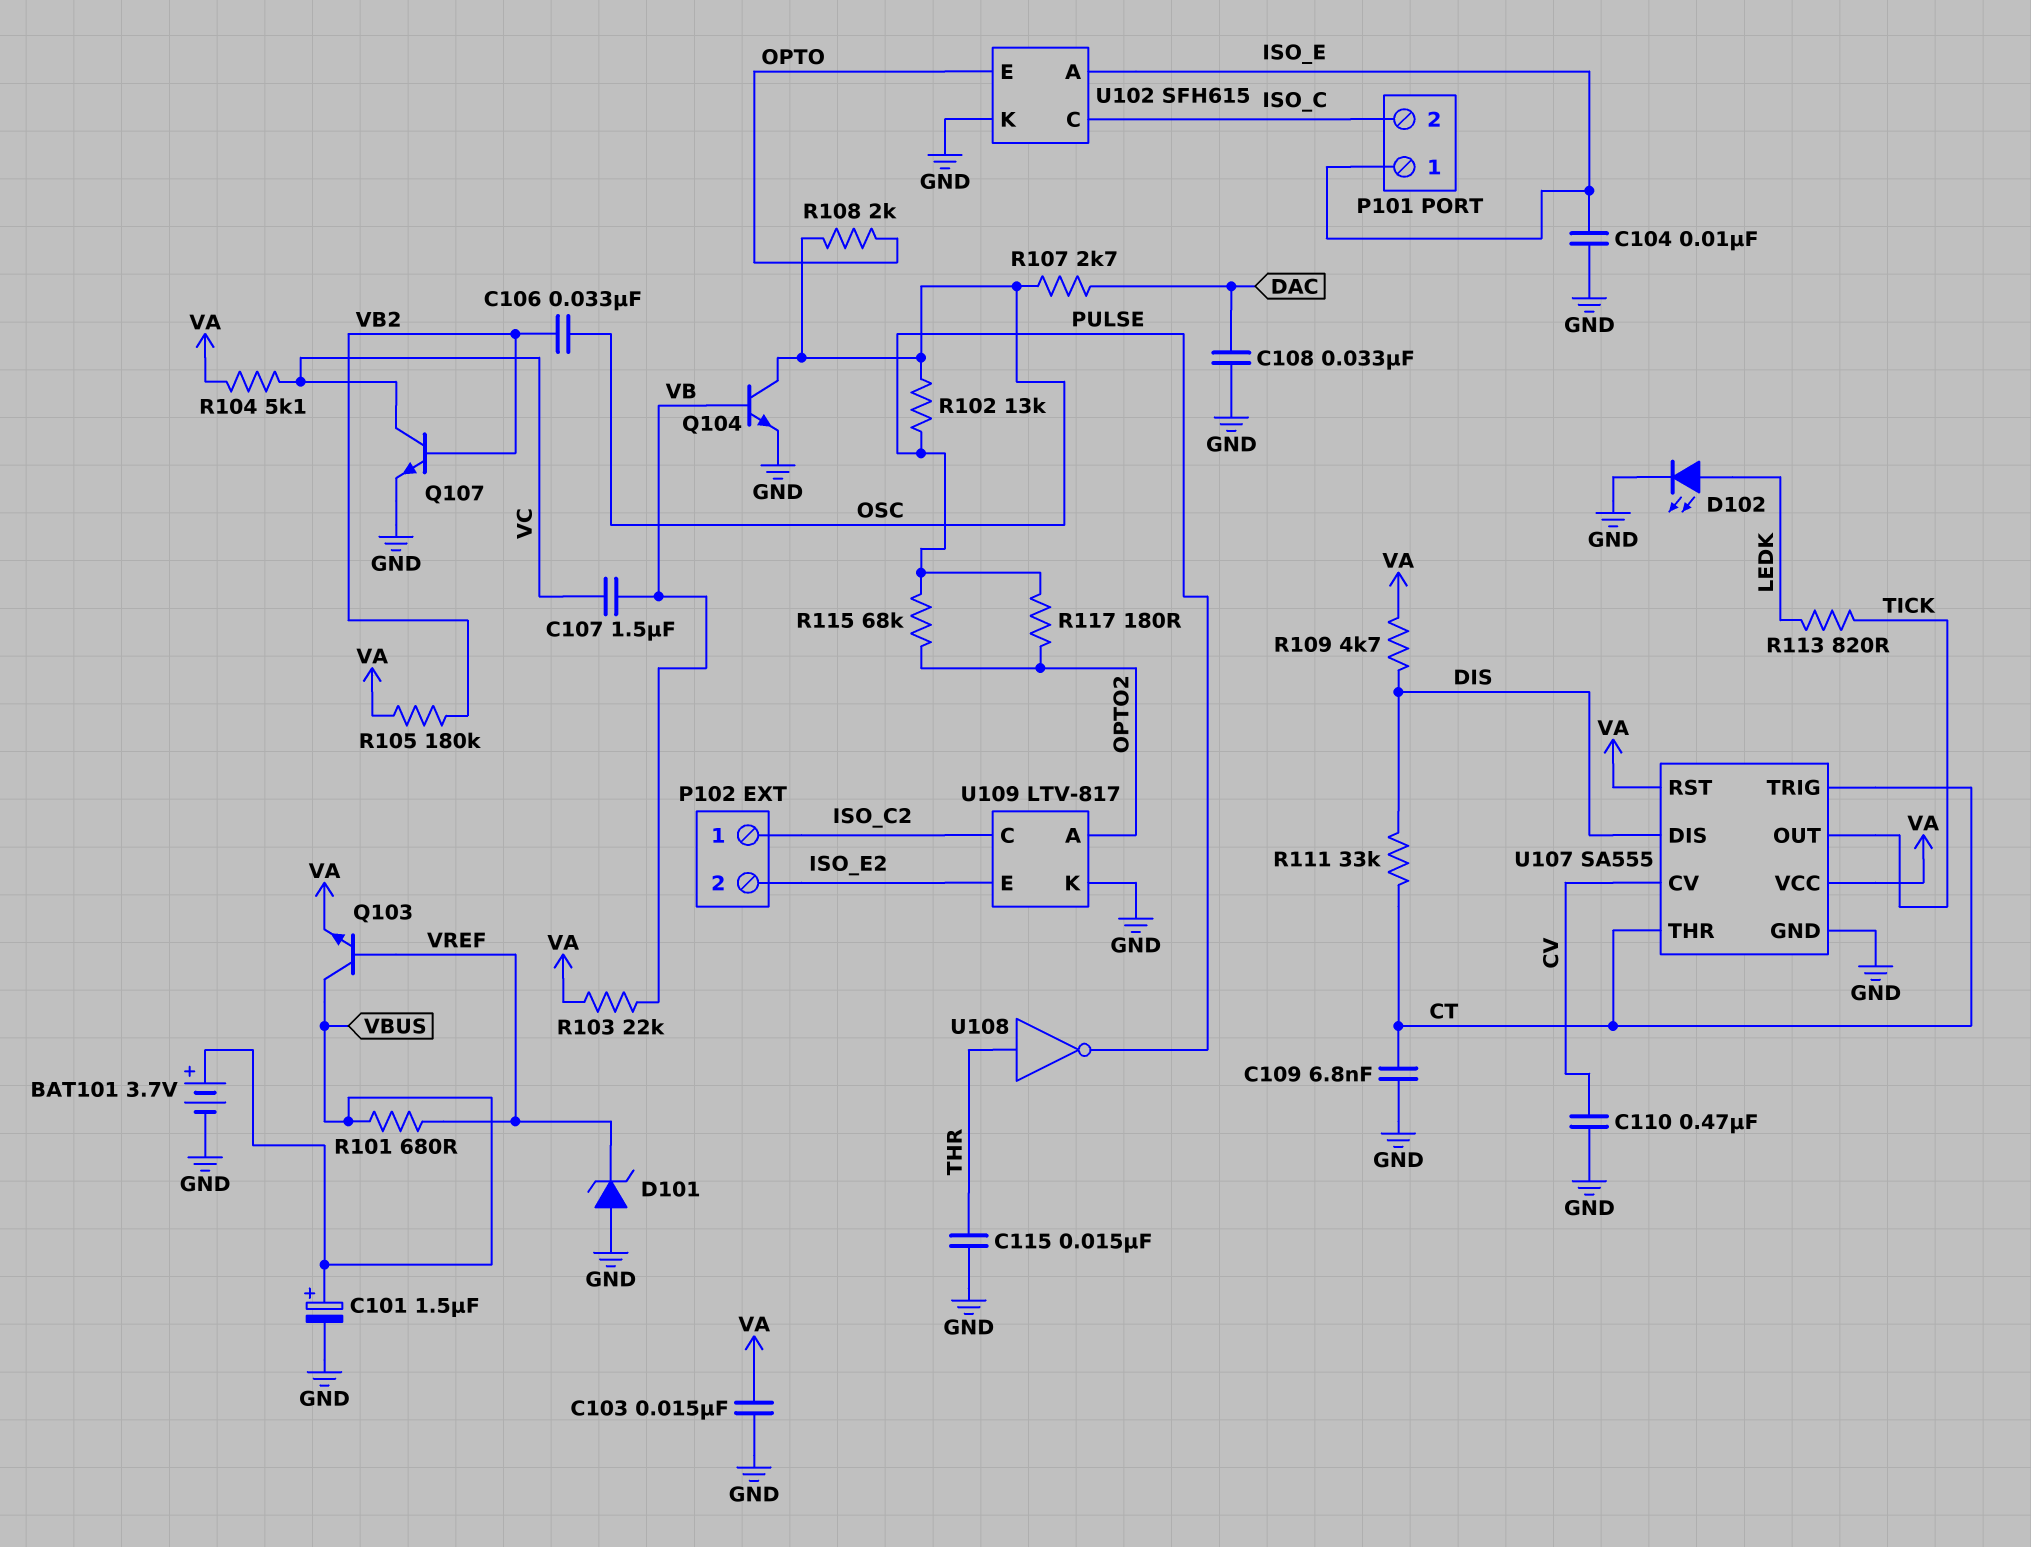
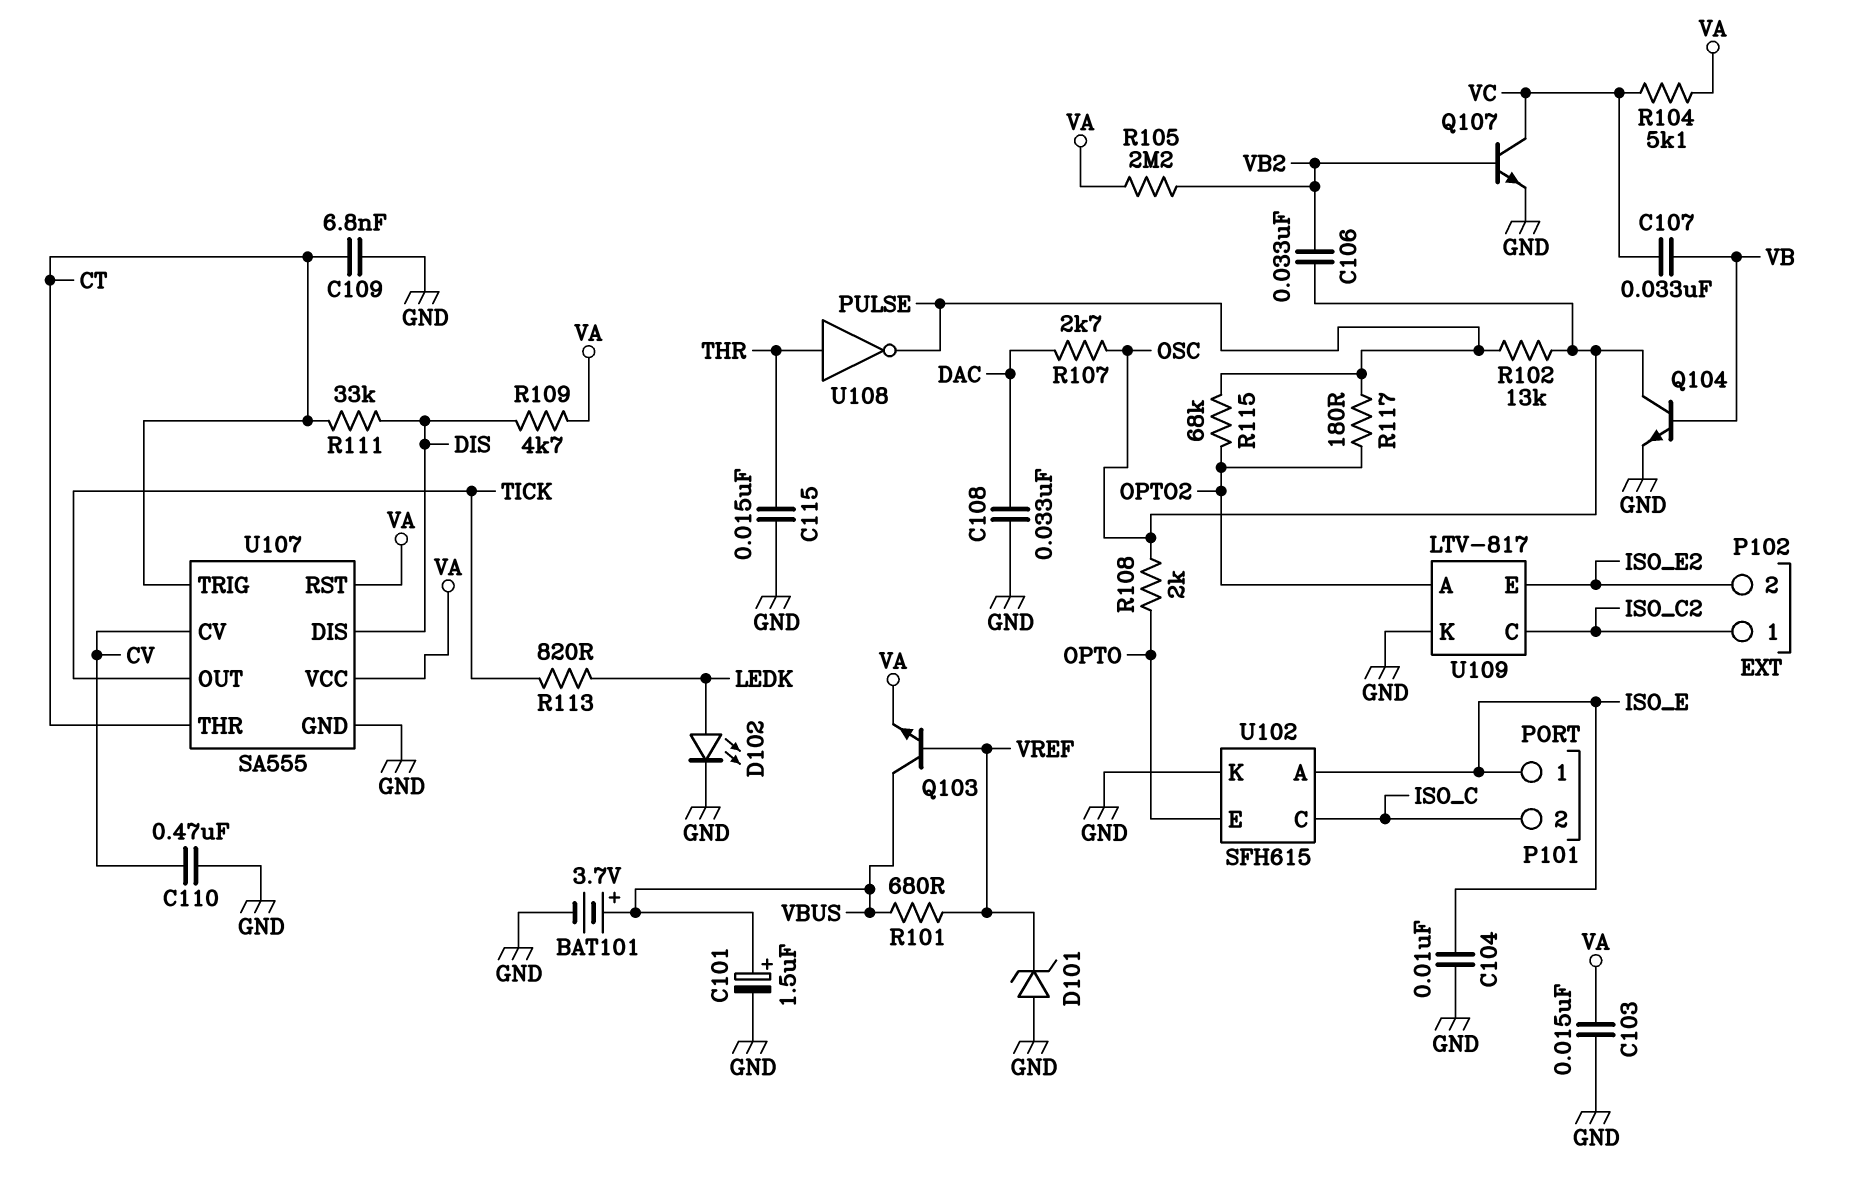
C107: 1.5uF (VB, VC) -> 33nF (VB, VC)
R103: 22k (VA, VB) -> none
R105: 180k (VA, VB2) -> 2.2M (VA, VB2)

